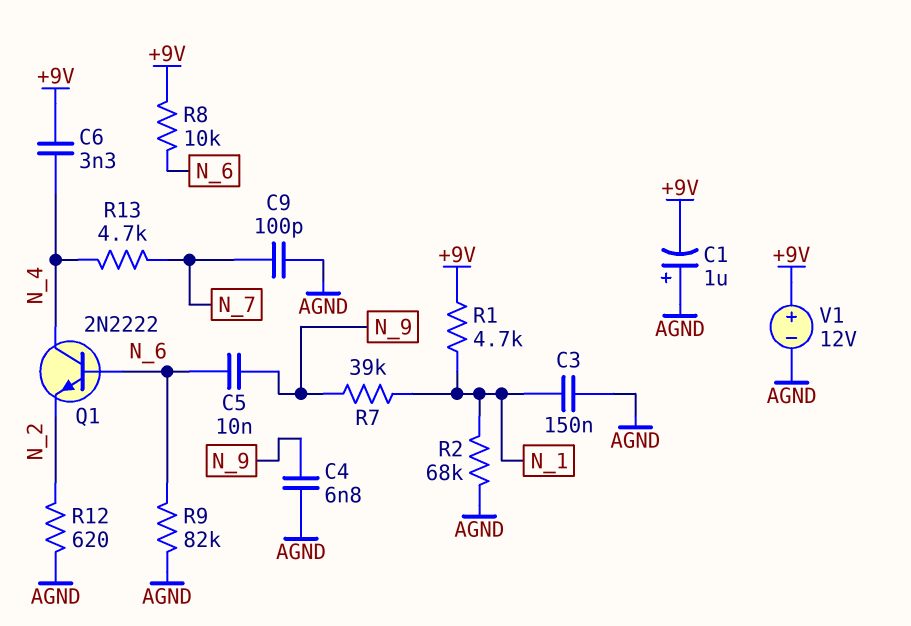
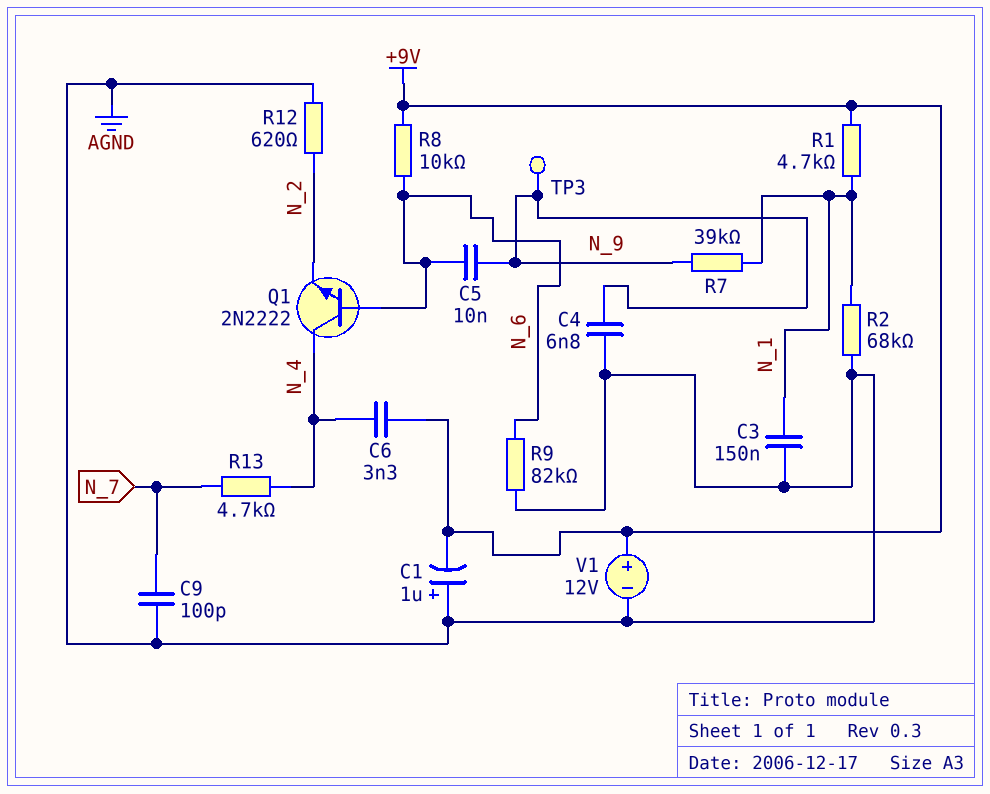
TP3: none -> test point (N_9)

